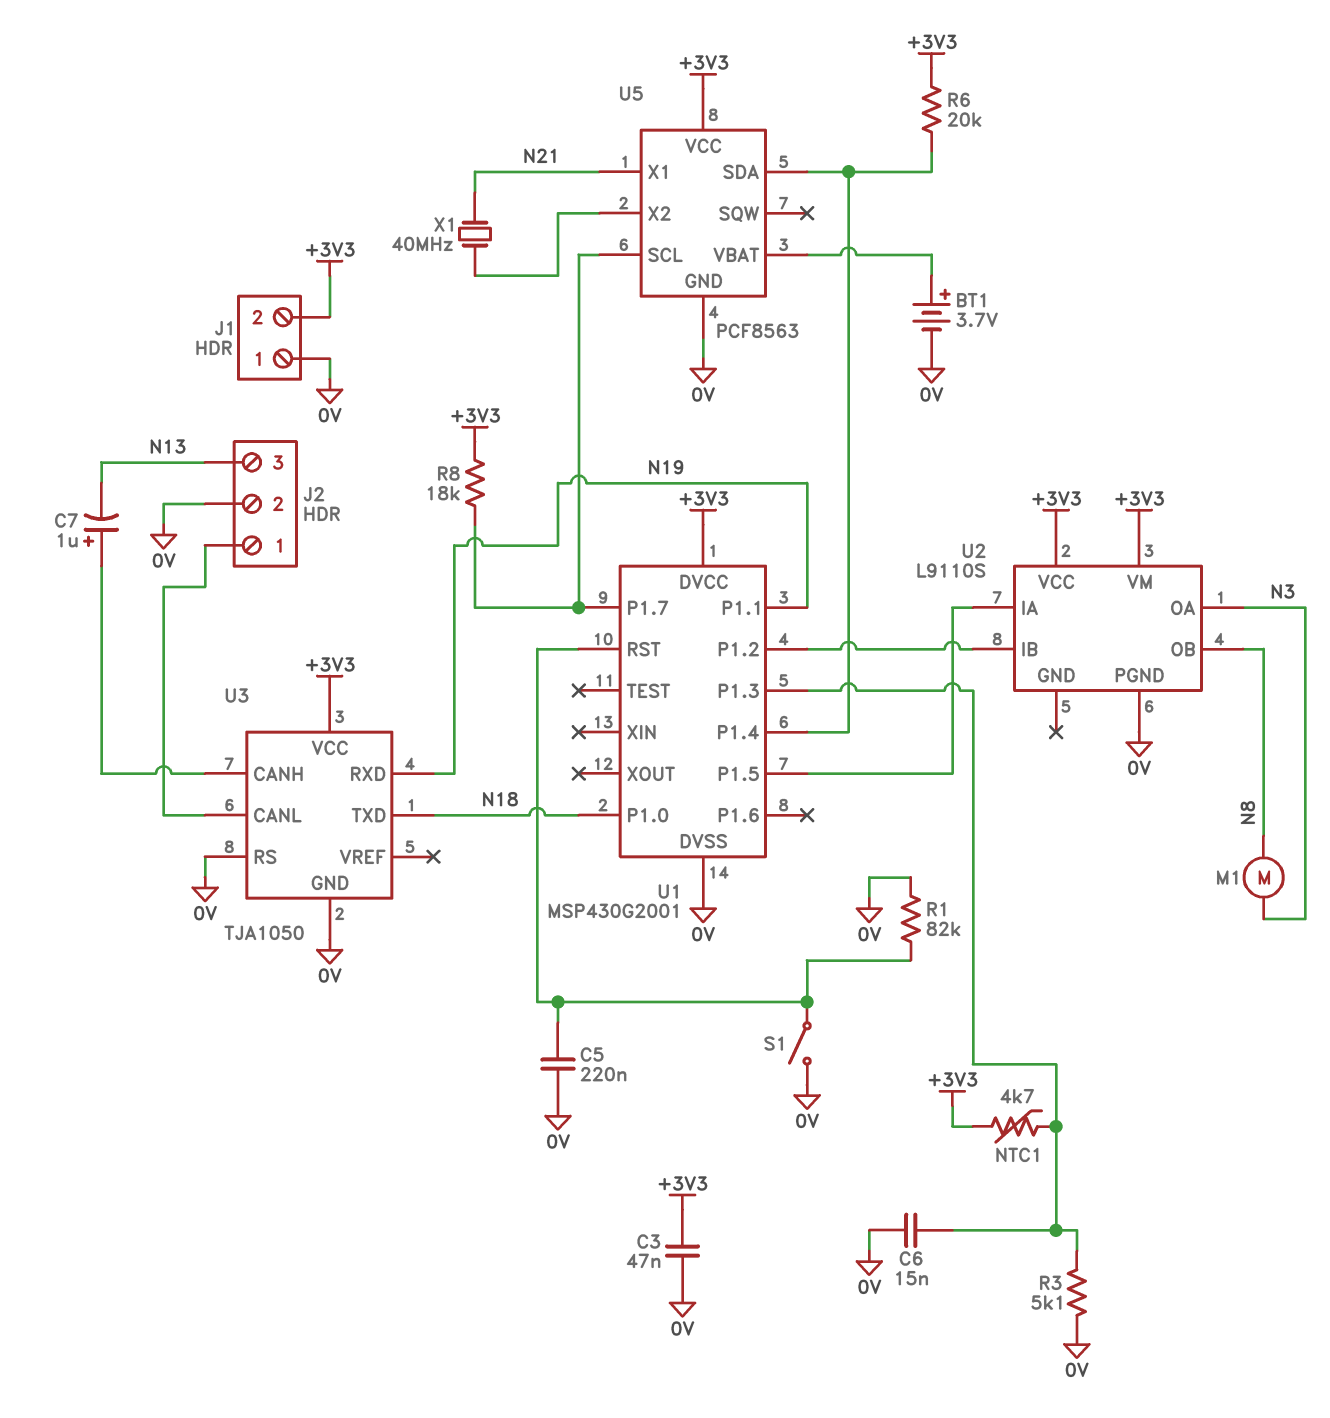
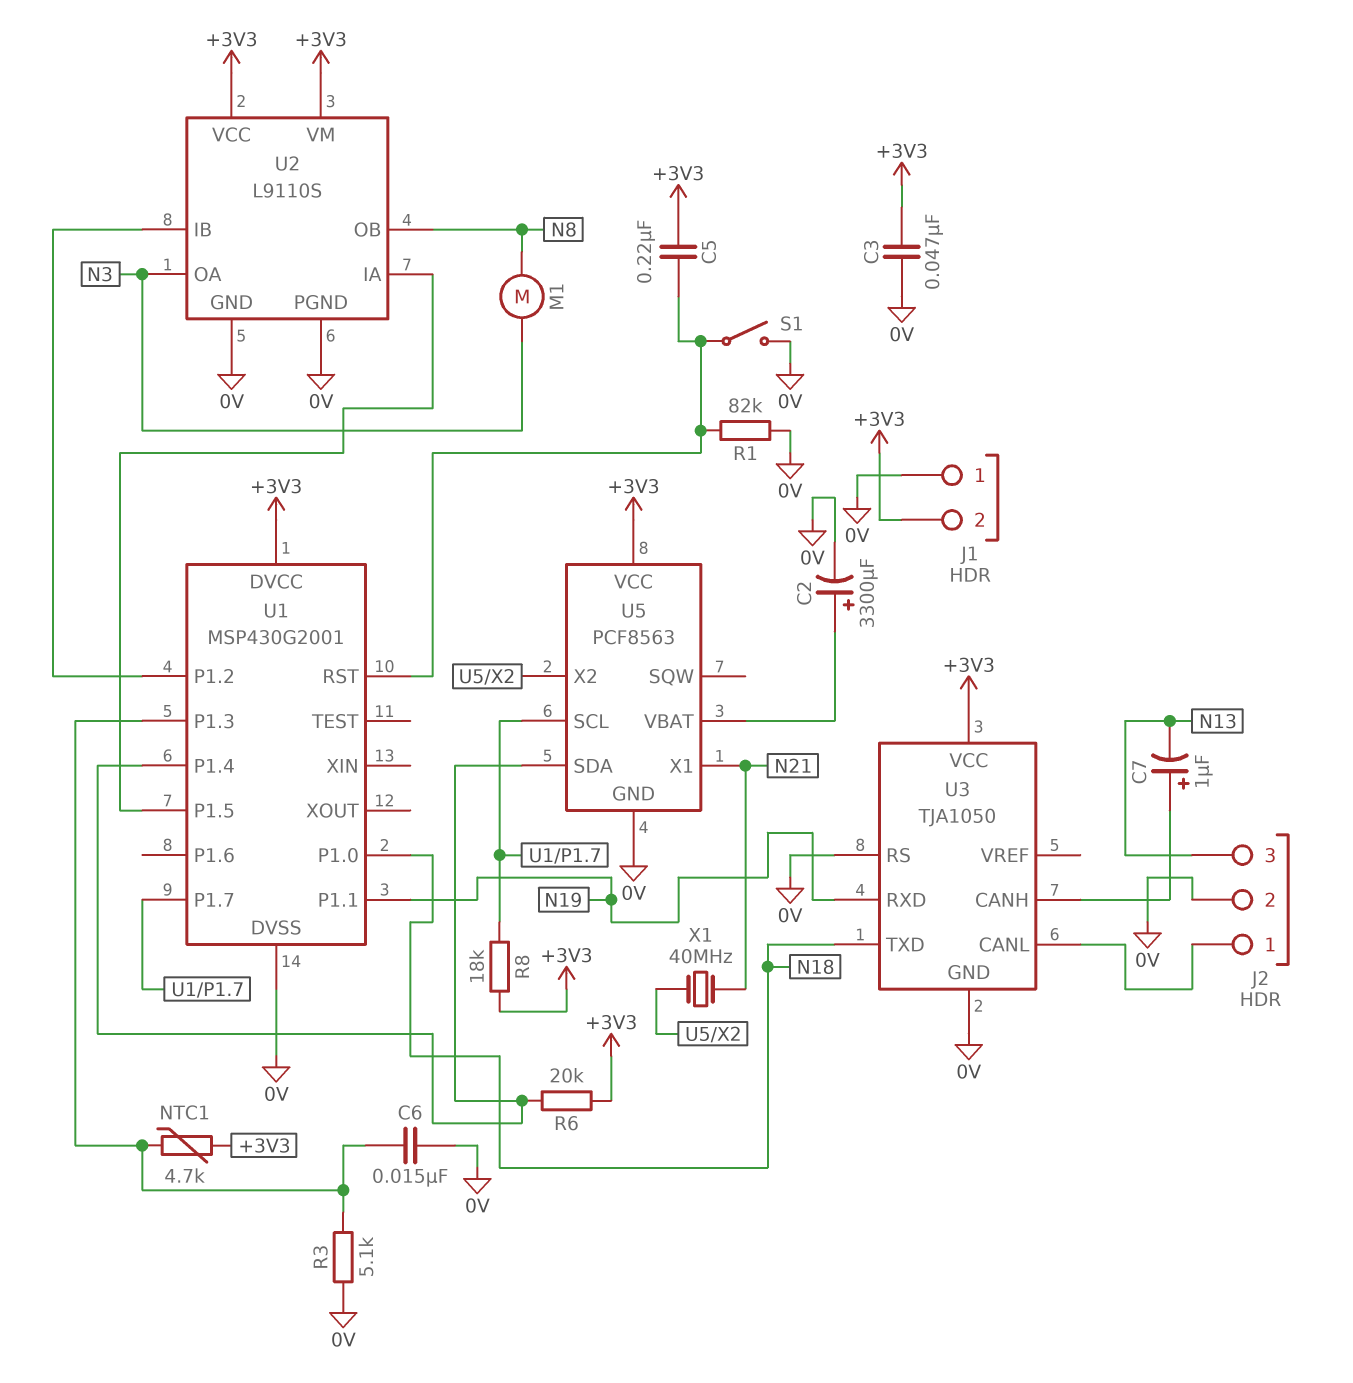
BT1: 3.7V (plus U5/VBAT, minus 0V) -> none
C2: none -> 3300uF (plus U5/VBAT, minus 0V)
C5: 220nF (0V, U1/RST) -> 220nF (+3V3, U1/RST)
U2 pin GND: none -> 0V

